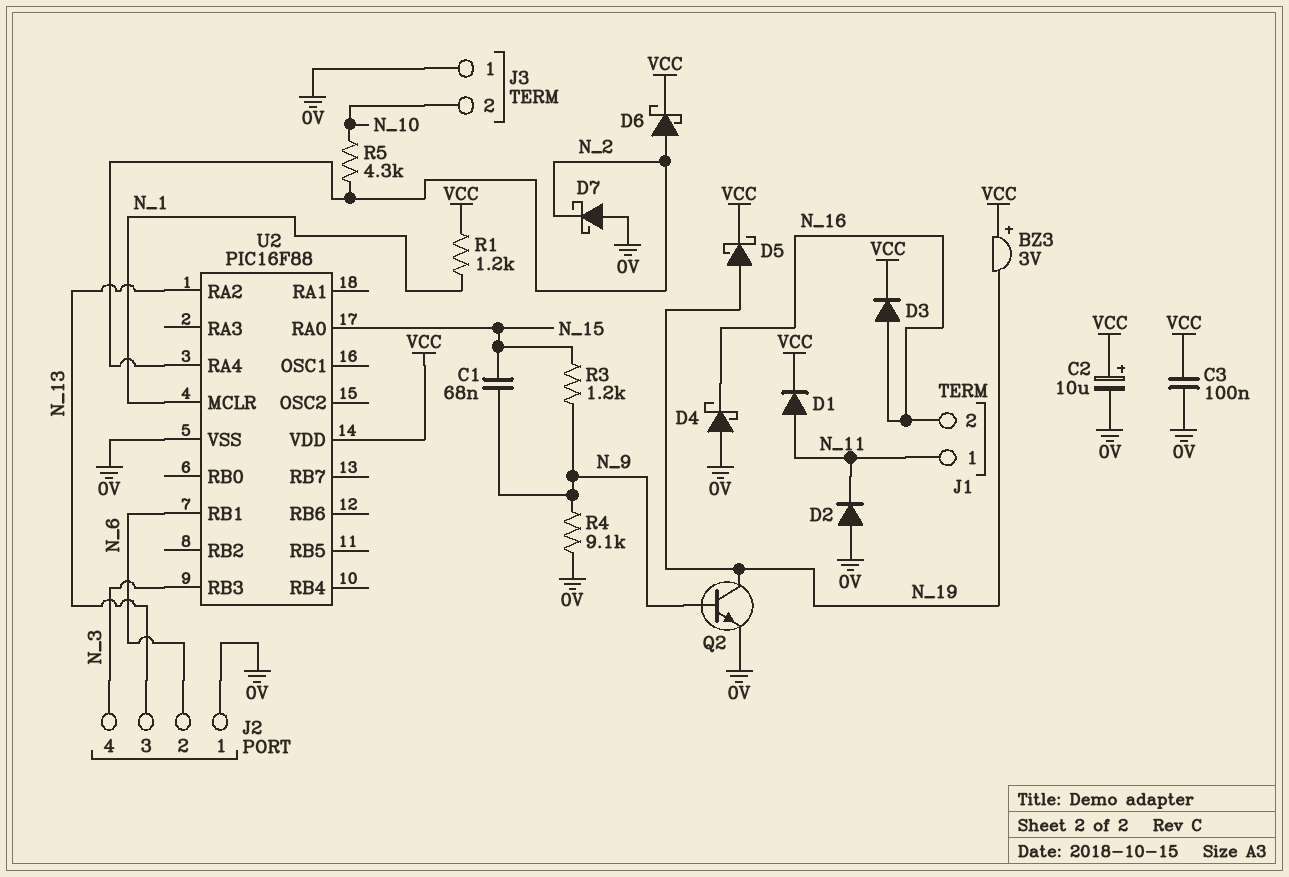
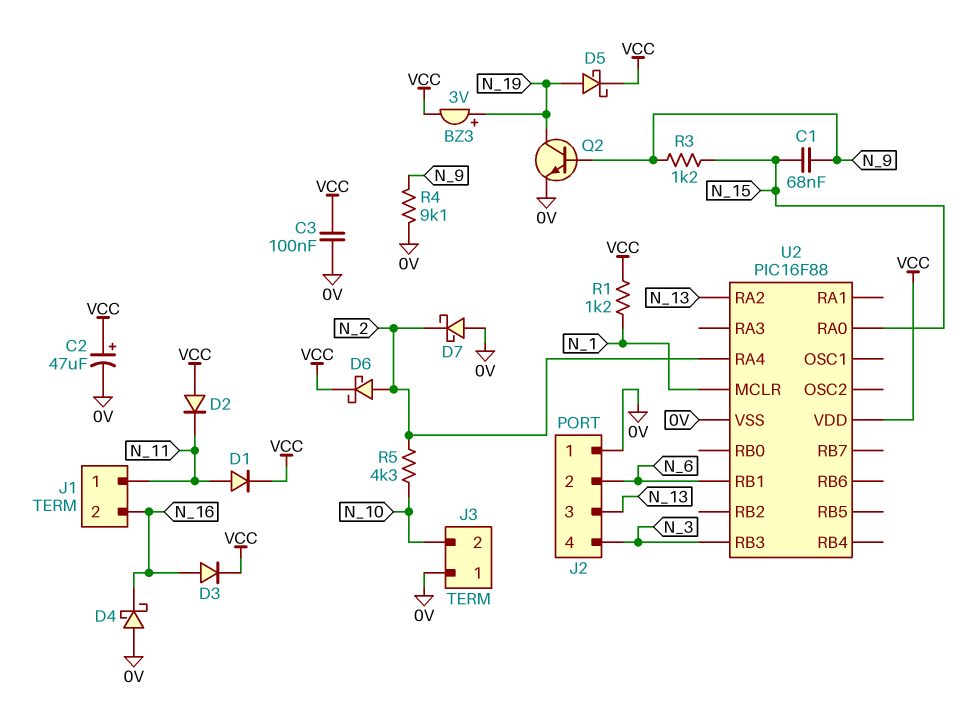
BZ3: buzzer 3V (plus VCC, minus N_19) -> buzzer 3V (plus N_19, minus VCC)
C2: 10uF (plus VCC, minus 0V) -> 47uF (plus VCC, minus 0V)
D2: diode (A 0V, K N_11) -> diode (A VCC, K N_11)

